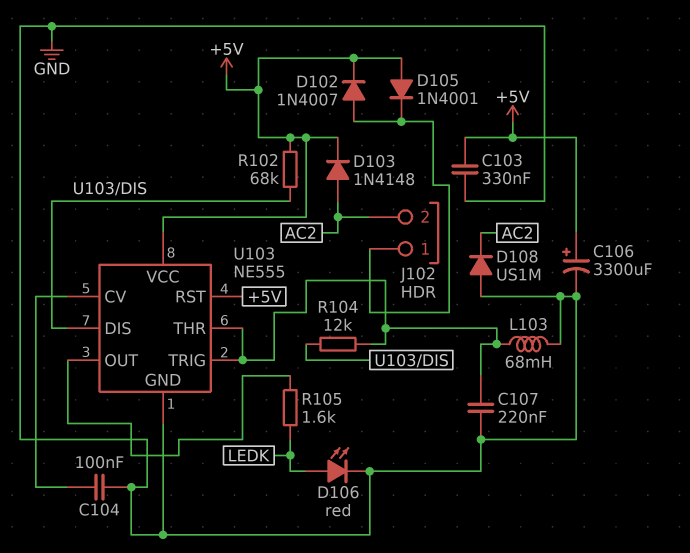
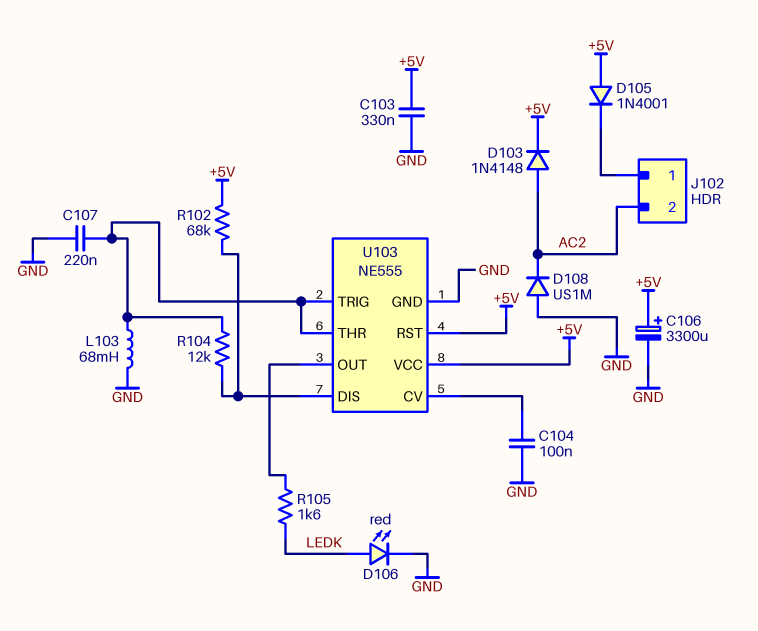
D102: diode 1N4007 (A J102/1, K +5V) -> none

